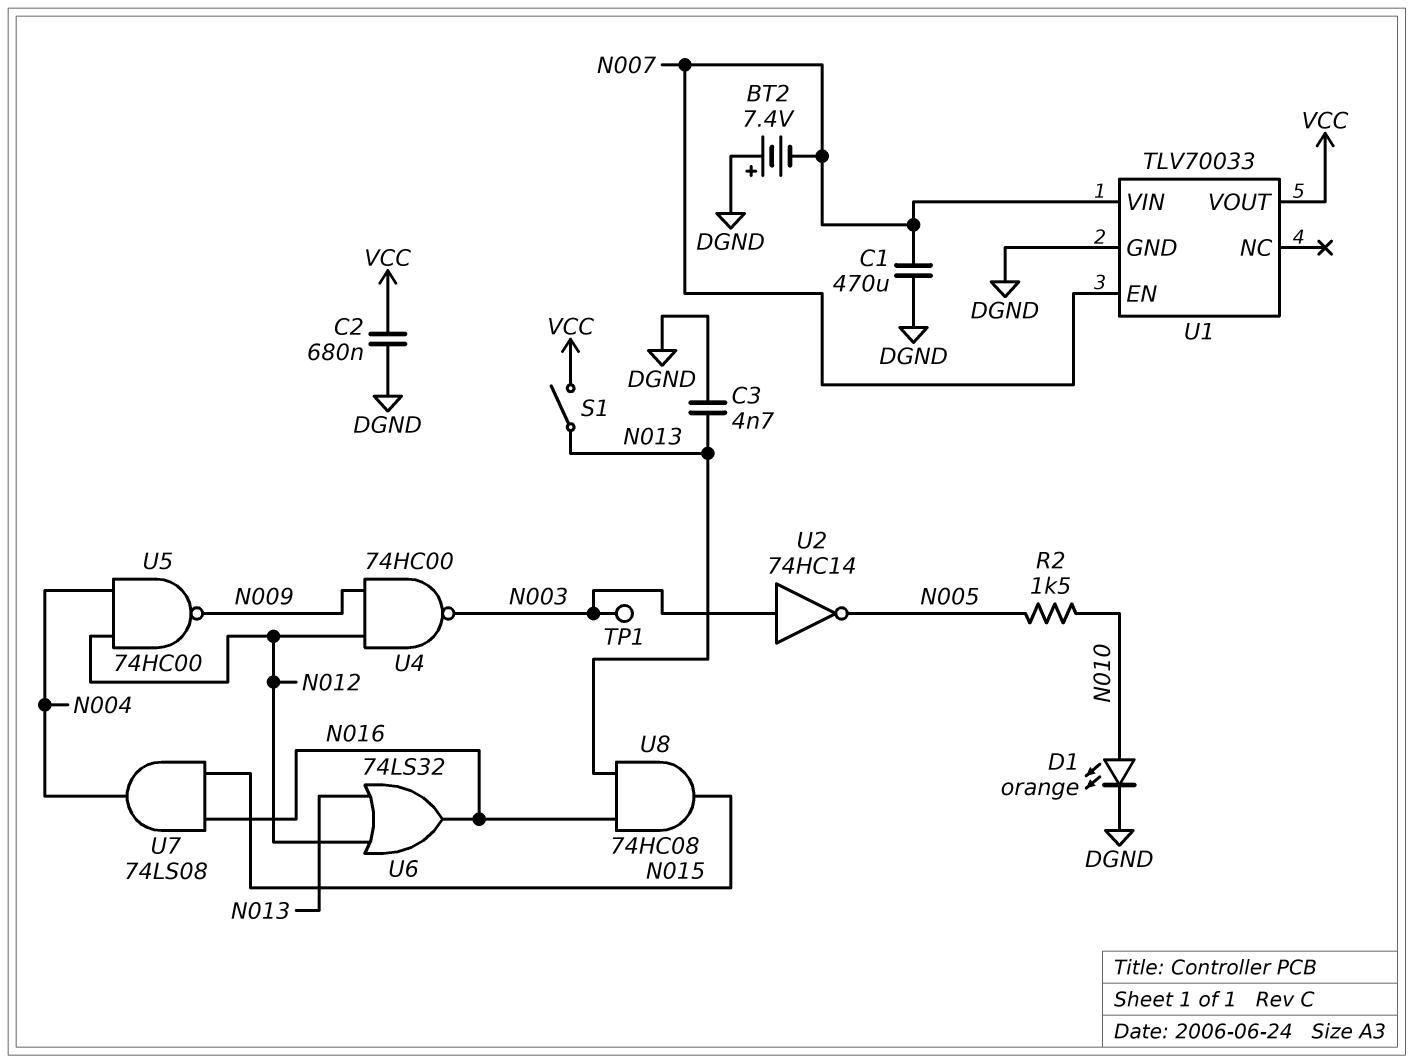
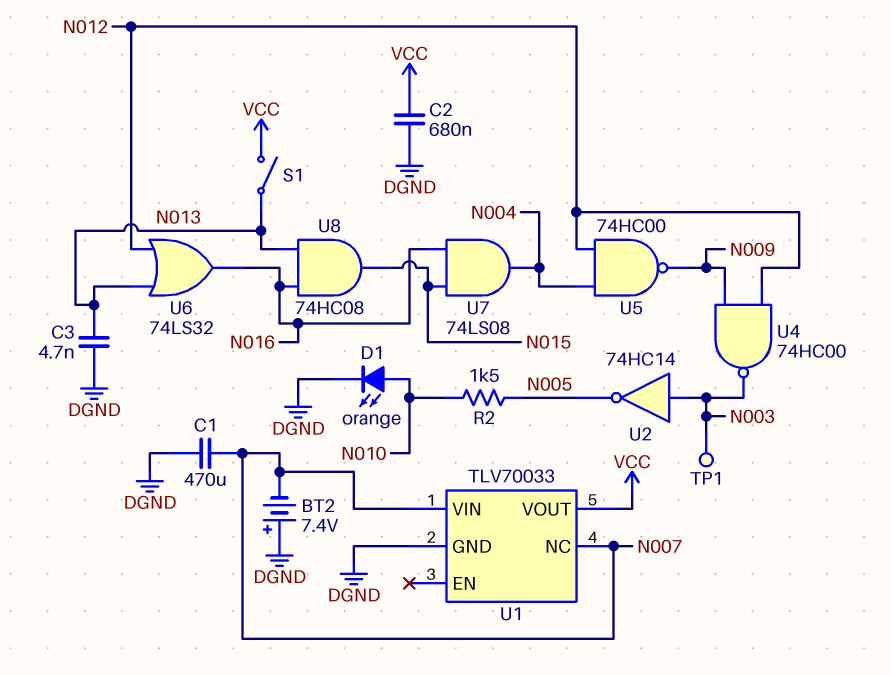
U1 pin EN: N007 -> none
U1 pin NC: none -> N007

